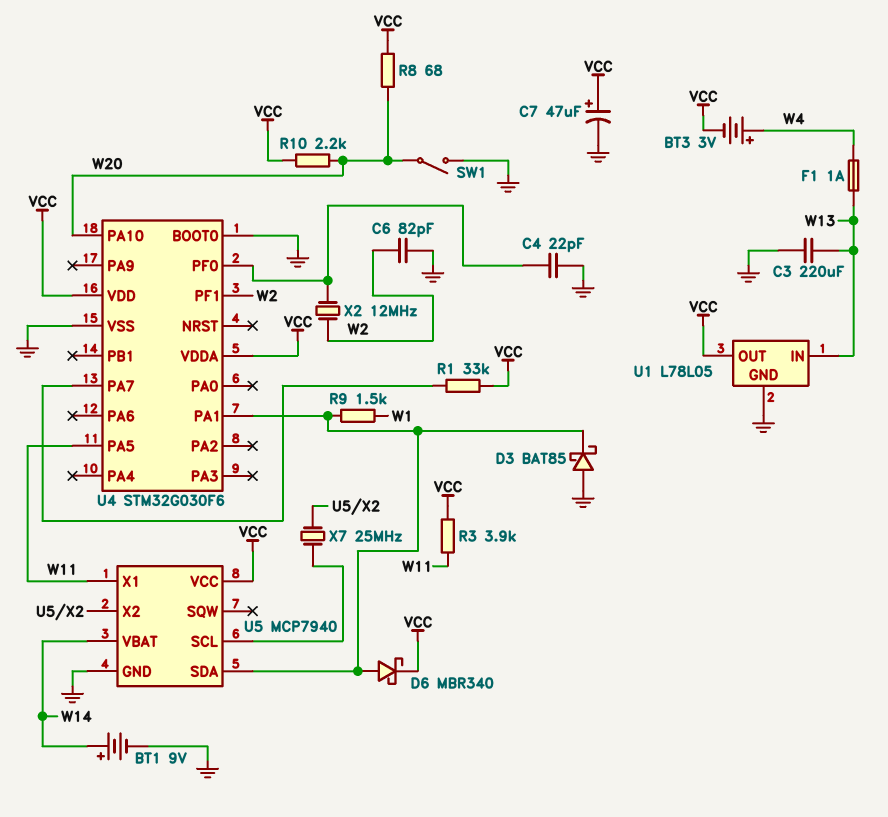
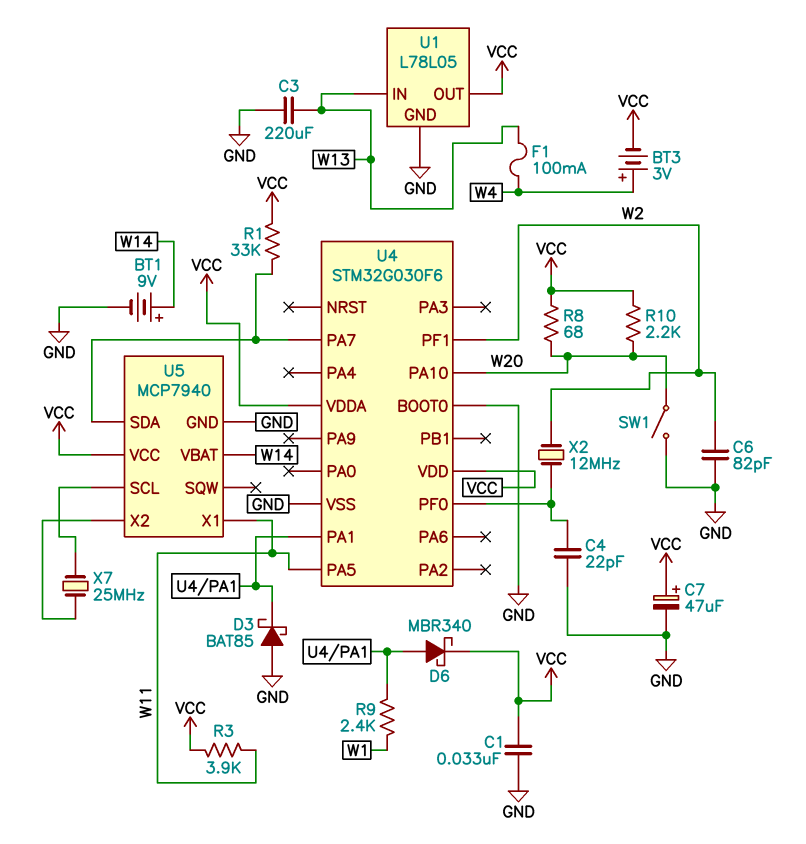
C1: none -> 33nF (GND, VCC)
F1: 1A (W4, W13) -> 100mA (W4, W13)
R9: 1.5k (U4/PA1, W1) -> 2.4k (U4/PA1, W1)
U5 pin SDA: U4/PA1 -> U4/PA7

